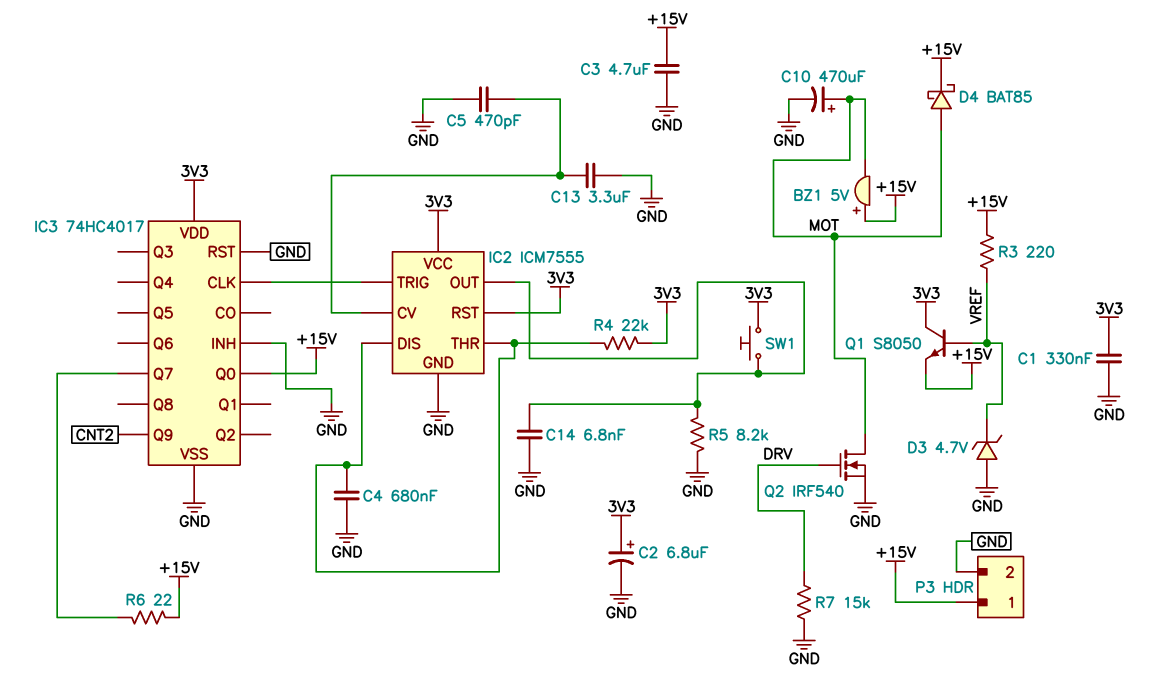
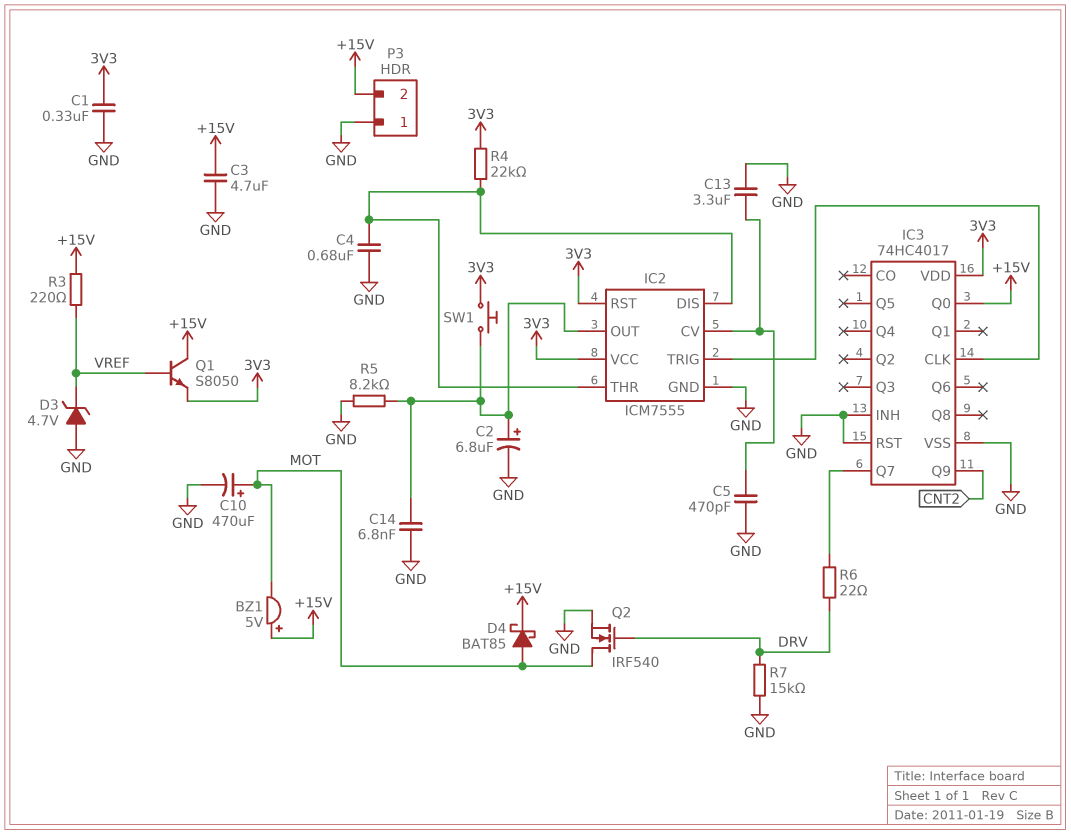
C2: 6.8uF (plus 3V3, minus GND) -> 6.8uF (plus IC2/OUT, minus GND)
P3 pin 1: +15V -> GND
P3 pin 2: GND -> +15V
Q1: NPN S8050 (B VREF, C 3V3, E +15V) -> NPN S8050 (B VREF, C +15V, E 3V3)
R6: 22 (+15V, IC3/Q7) -> 22 (DRV, IC3/Q7)

